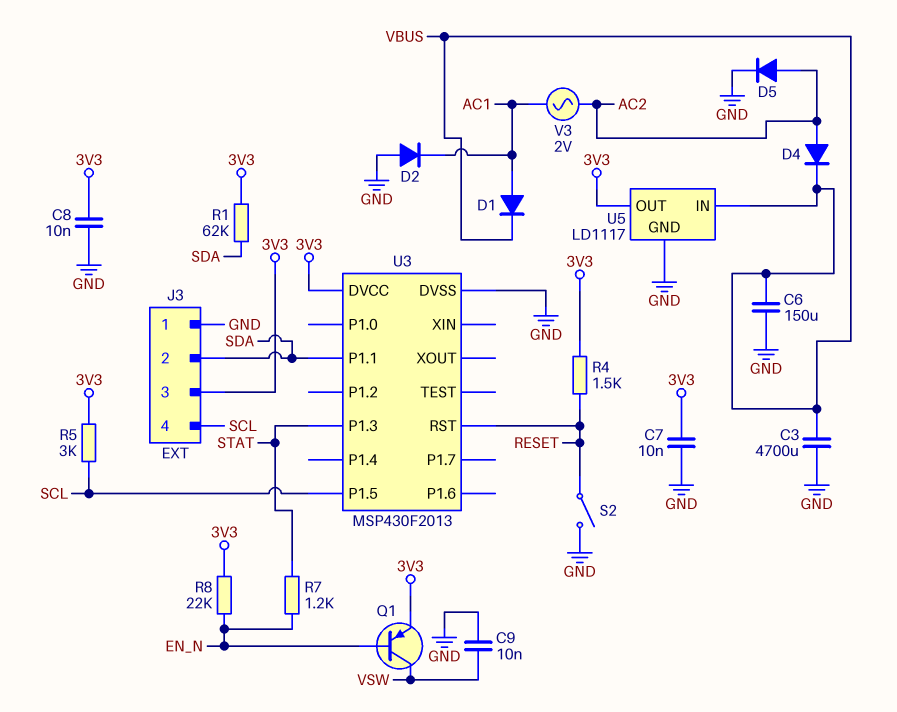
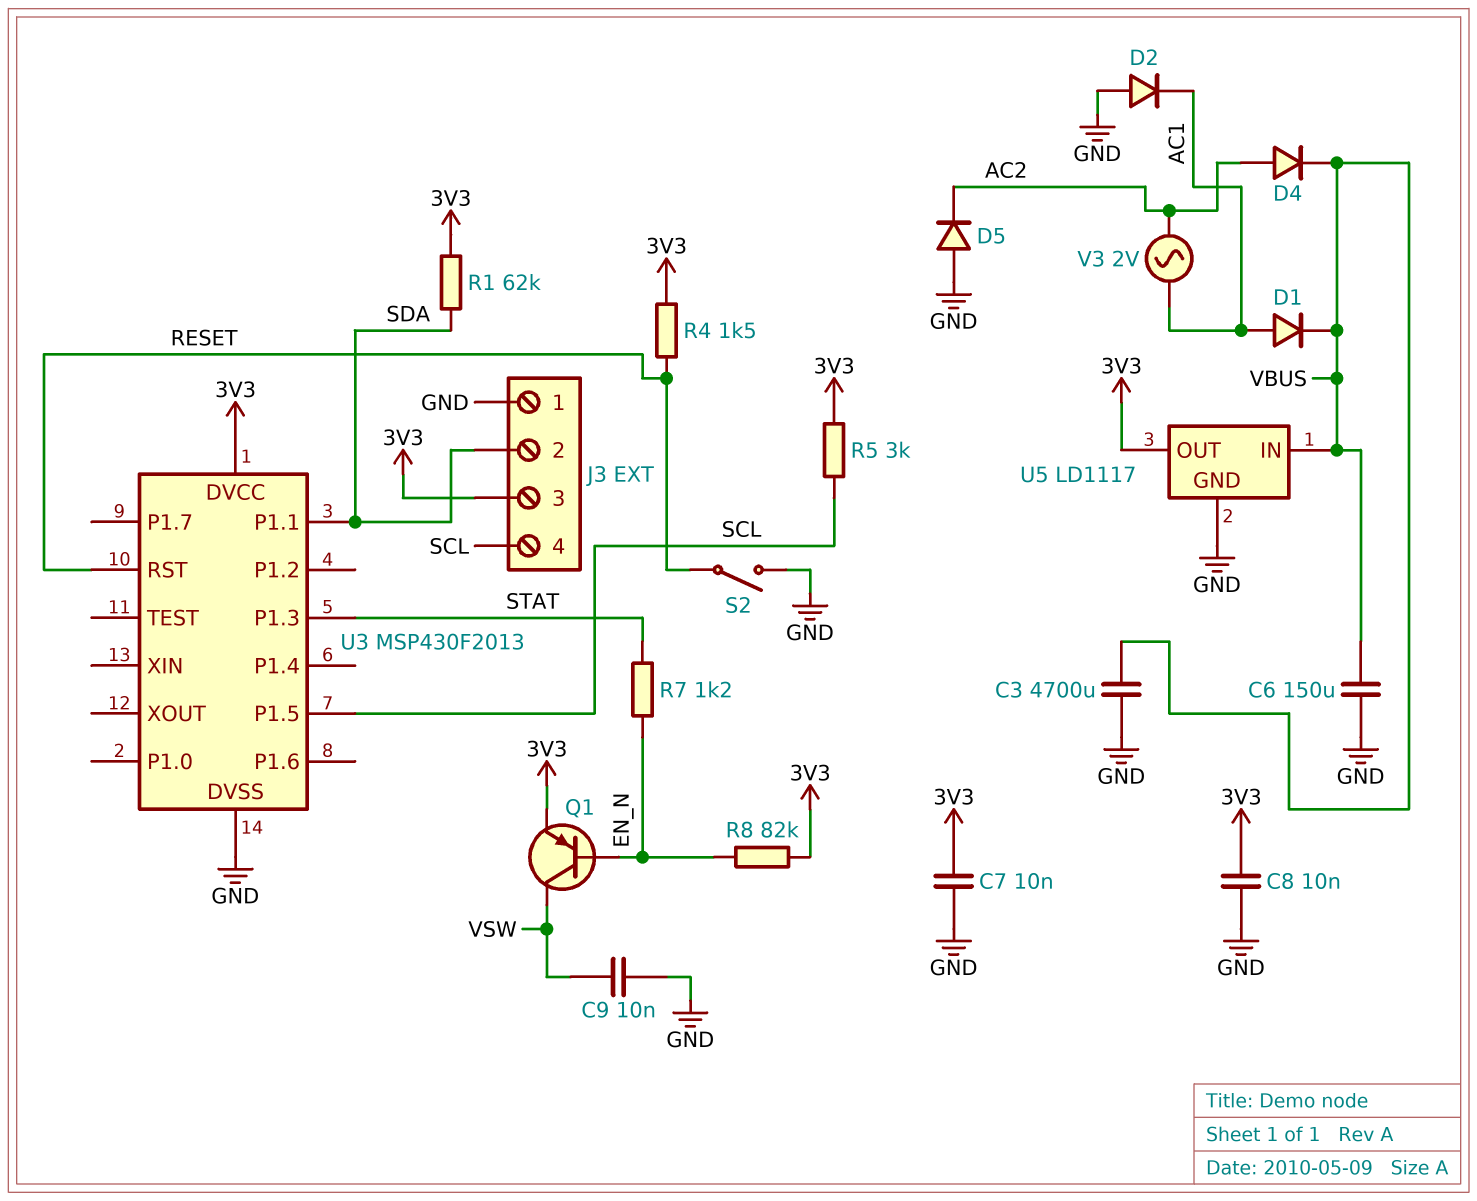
D5: diode (A AC2, K GND) -> diode (A GND, K AC2)
R8: 22k (3V3, EN_N) -> 82k (3V3, EN_N)

